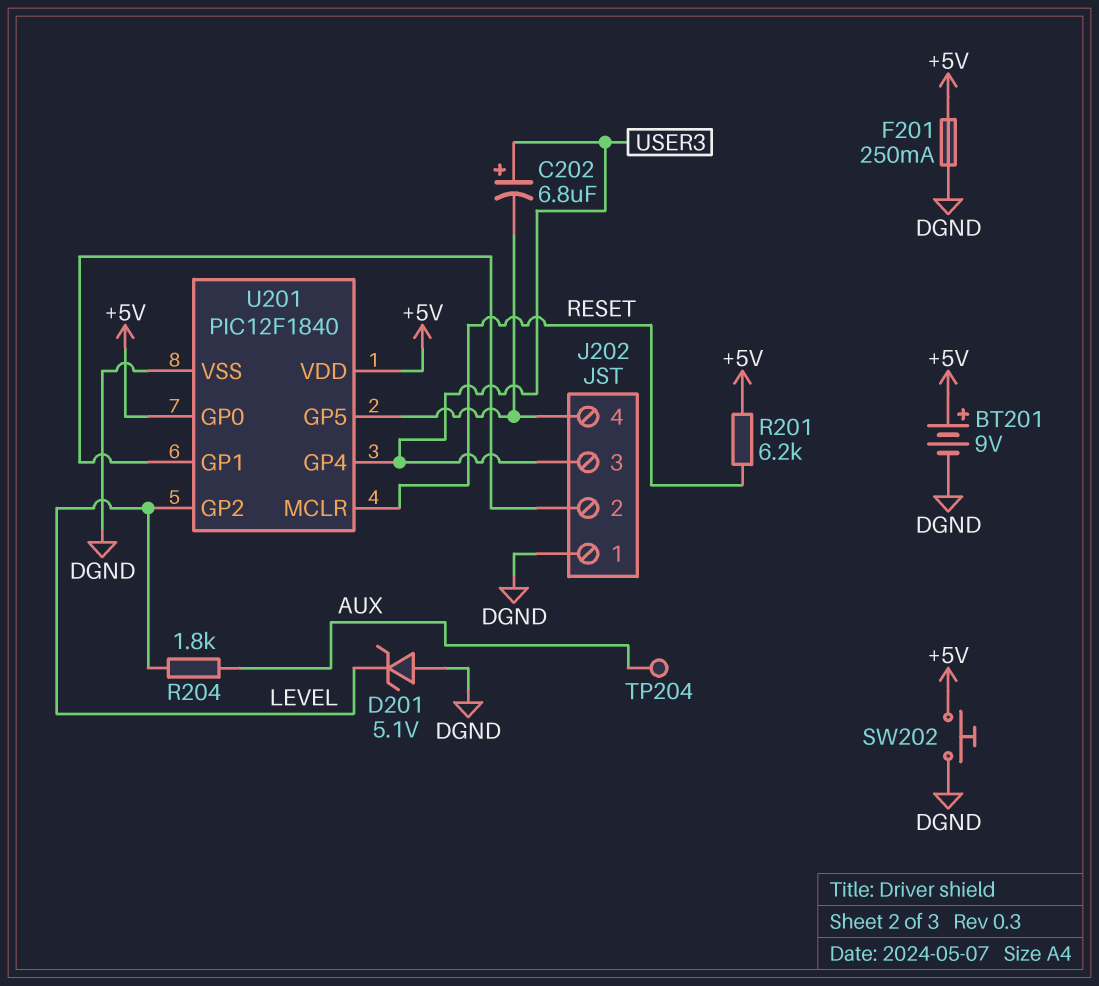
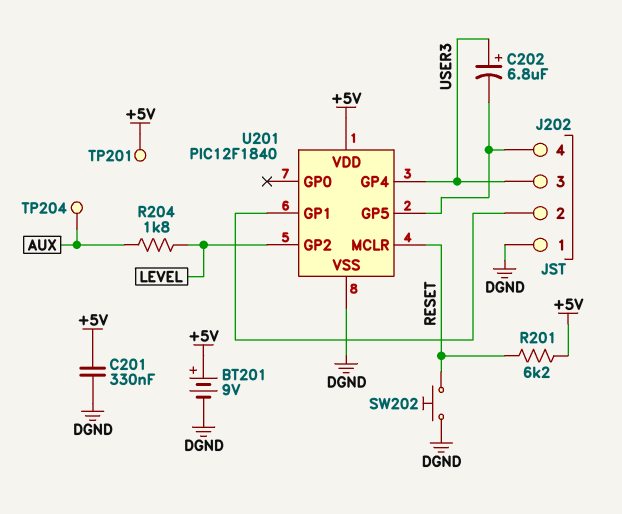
C201: none -> 330nF (+5V, DGND)
D201: zener 5.1V (A DGND, K LEVEL) -> none
F201: 250mA (+5V, DGND) -> none
SW202: button (+5V, DGND) -> button (DGND, RESET)
TP201: none -> test point (+5V)
U201 pin GP0: +5V -> none

